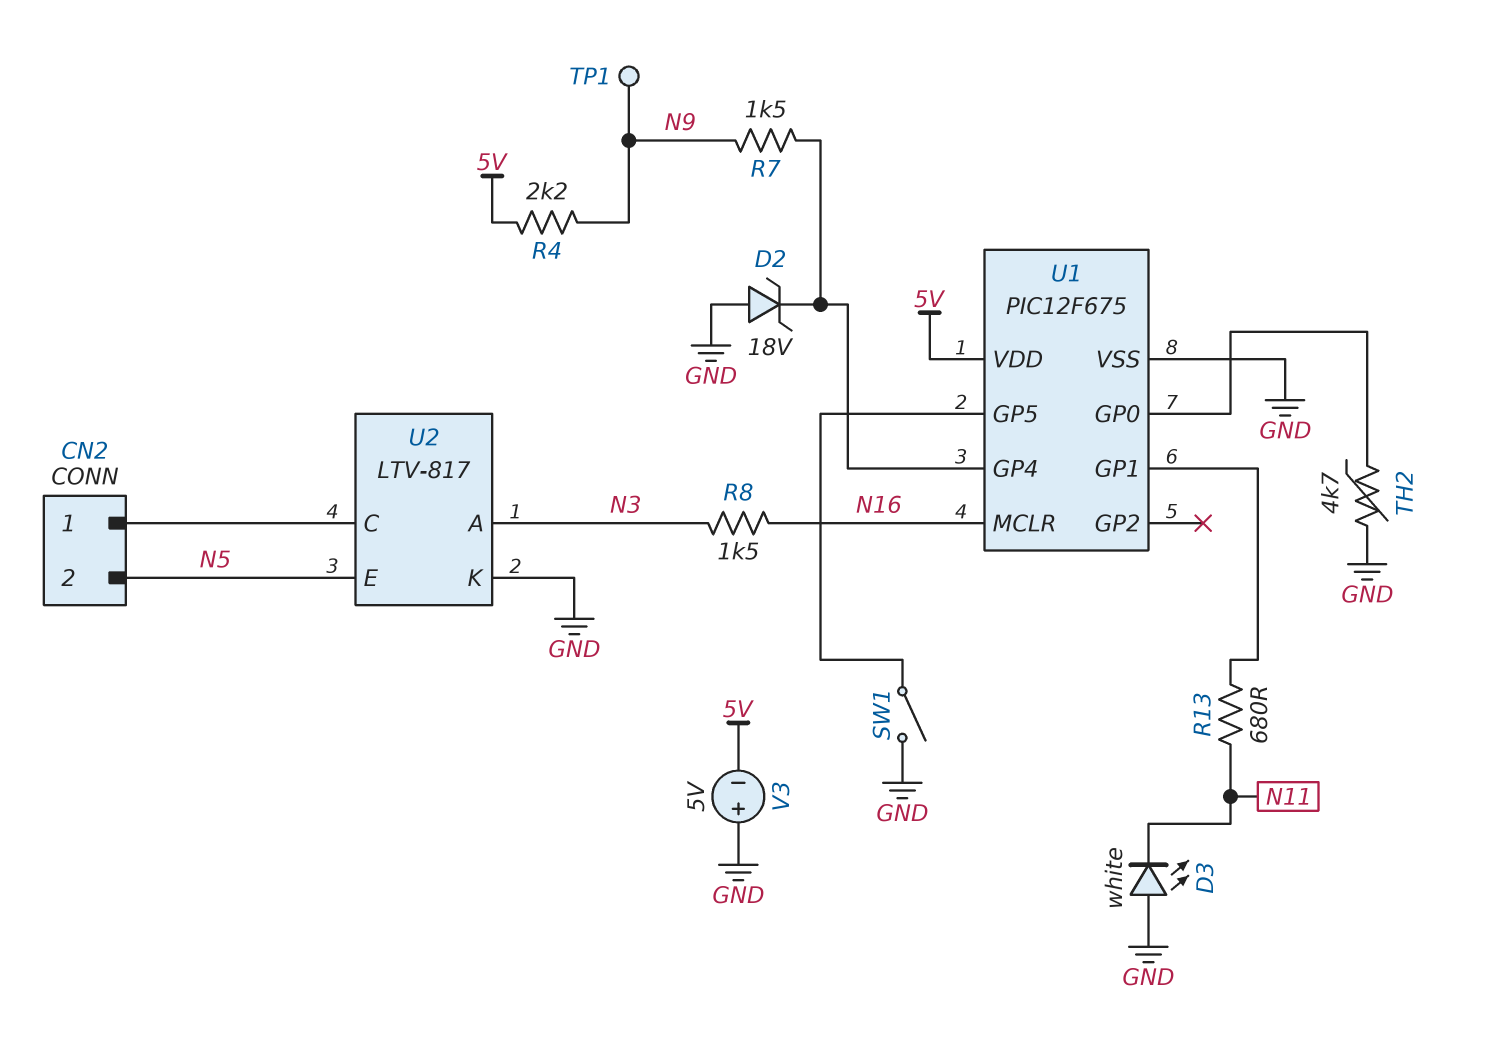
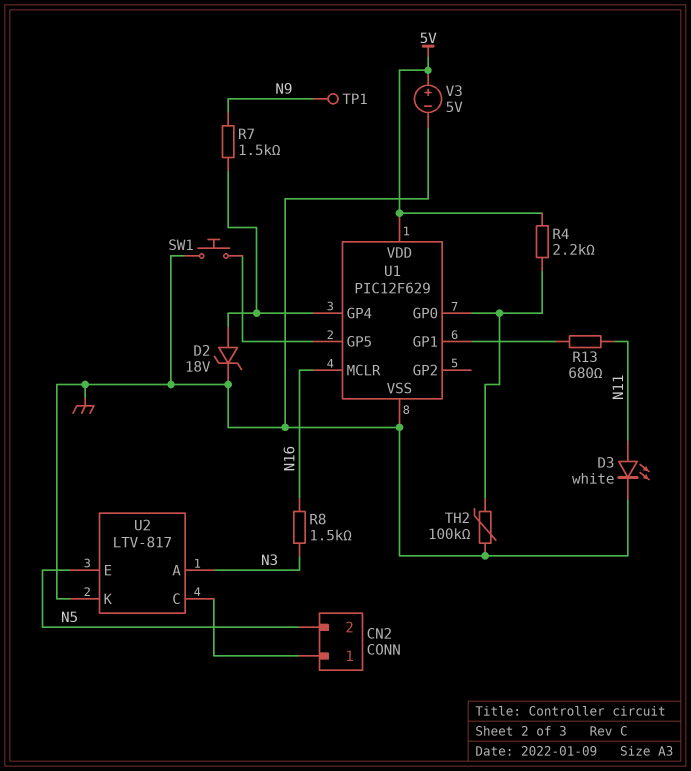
D2: zener 18V (A GND, K U1/GP4) -> zener 18V (A U1/GP4, K GND)
D3: LED white (A GND, K N11) -> LED white (A N11, K GND)
R4: 2.2k (5V, N9) -> 2.2k (5V, U1/GP0)
SW1: switch (GND, U1/GP5) -> button (GND, U1/GP5)
TH2: 4.7k (GND, U1/GP0) -> 100k (GND, U1/GP0)
U1: PIC12F675 -> PIC12F629
V3: 5V (plus GND, minus 5V) -> 5V (plus 5V, minus GND)

